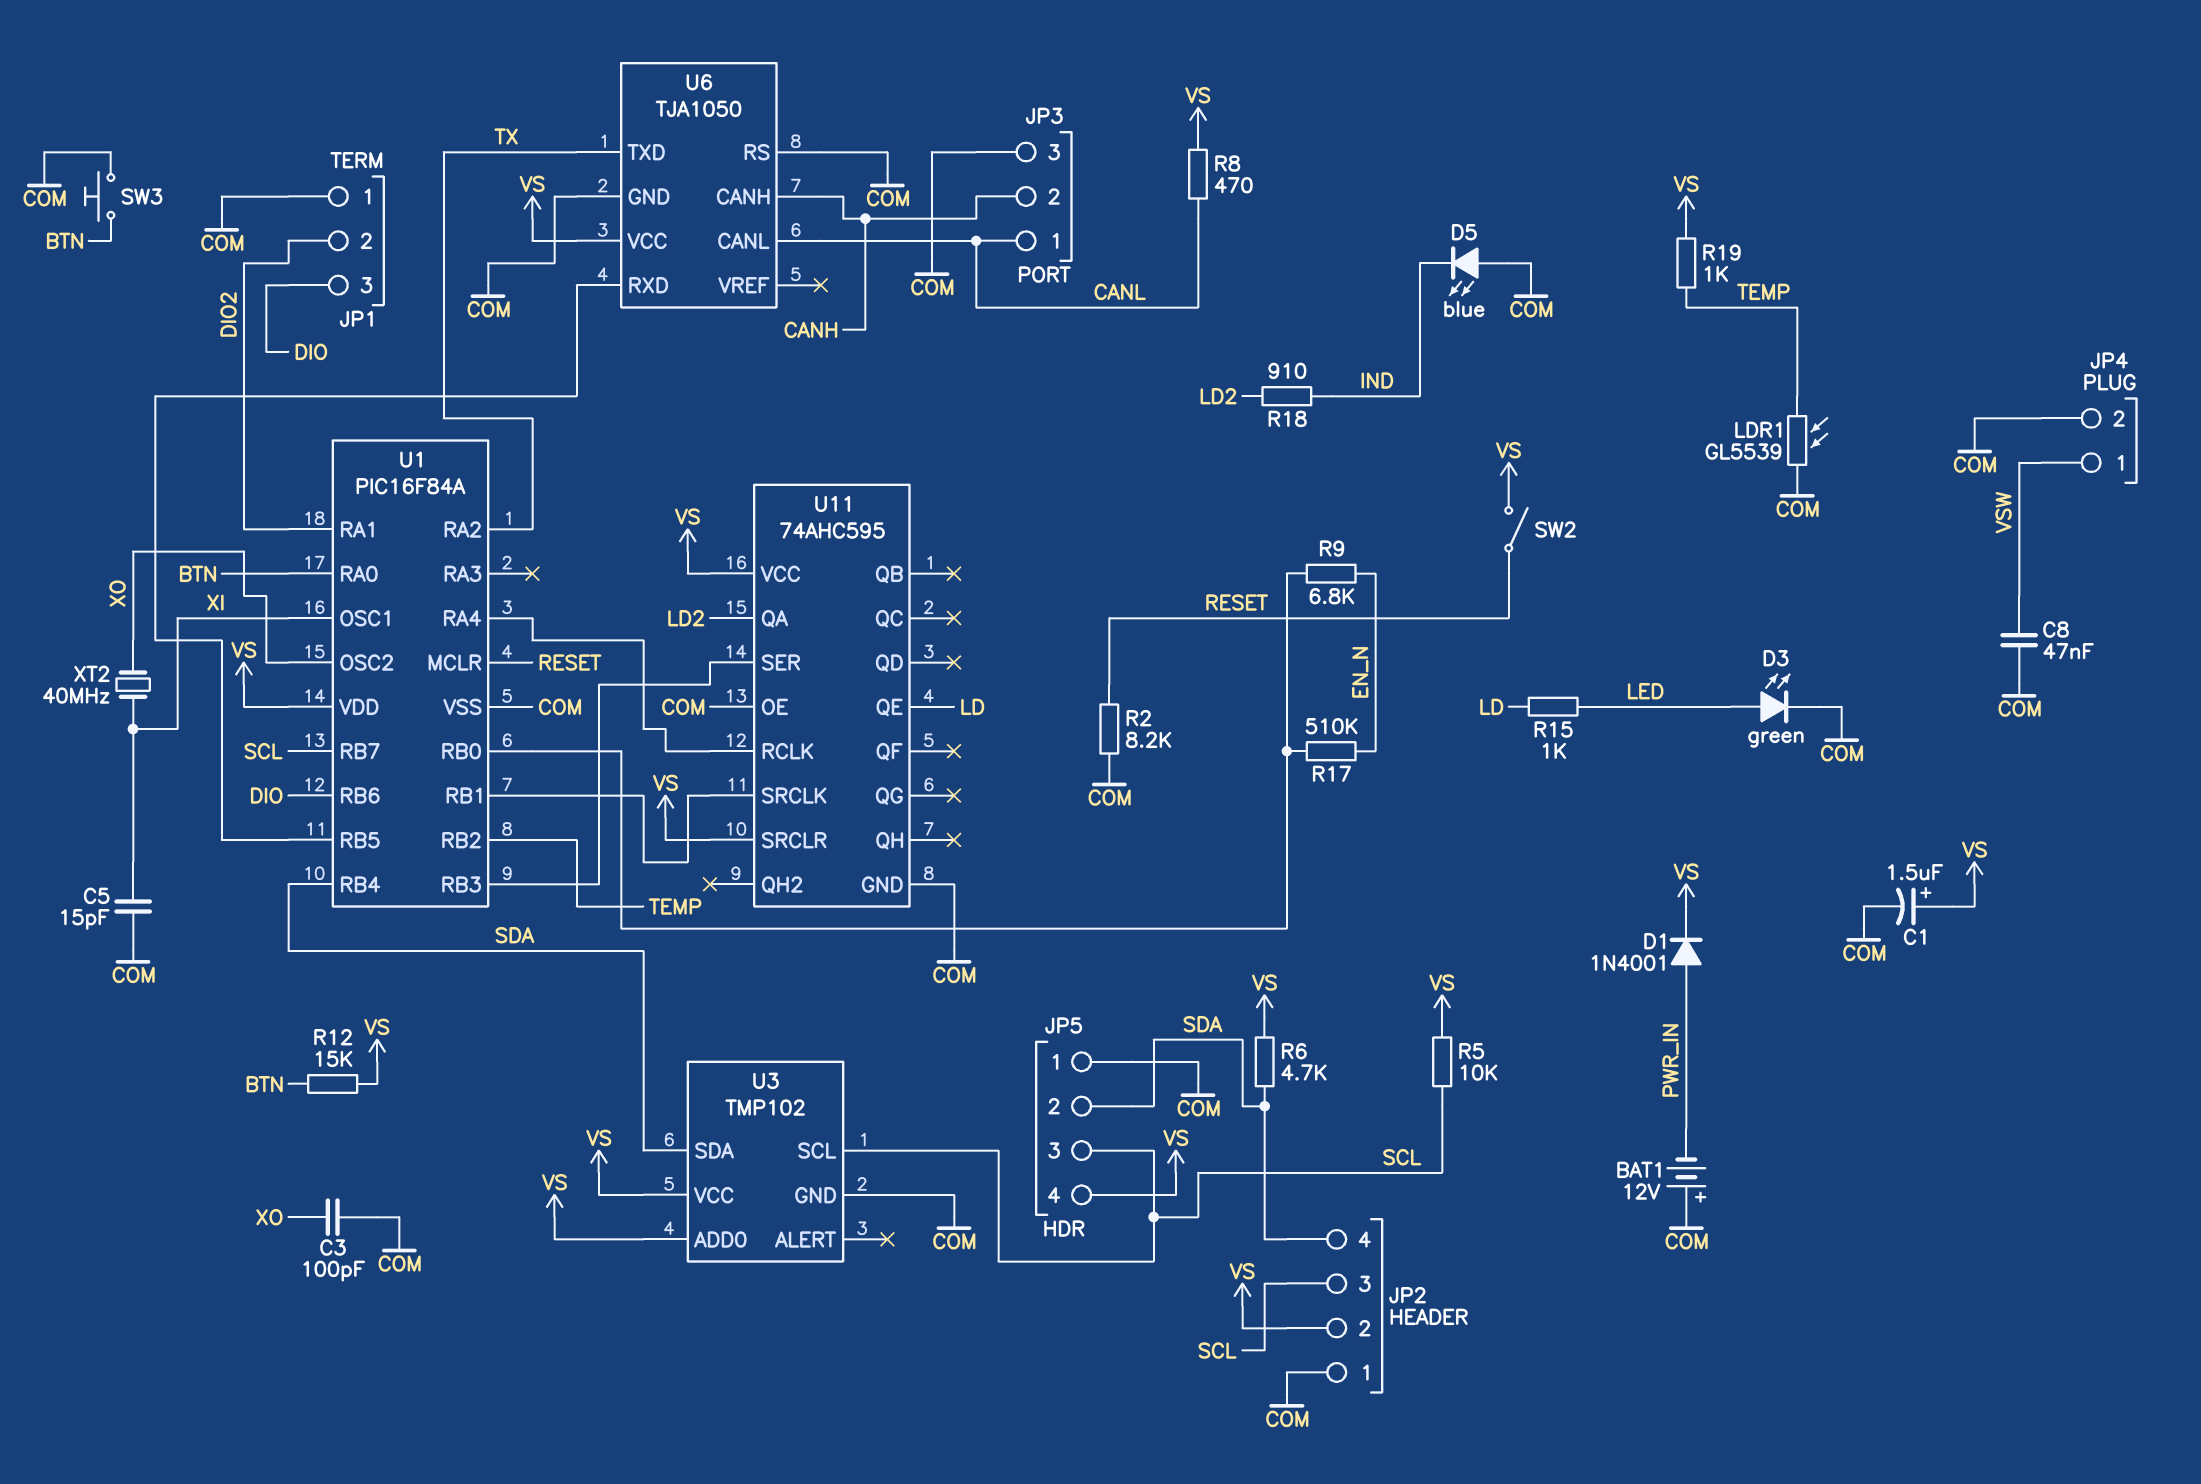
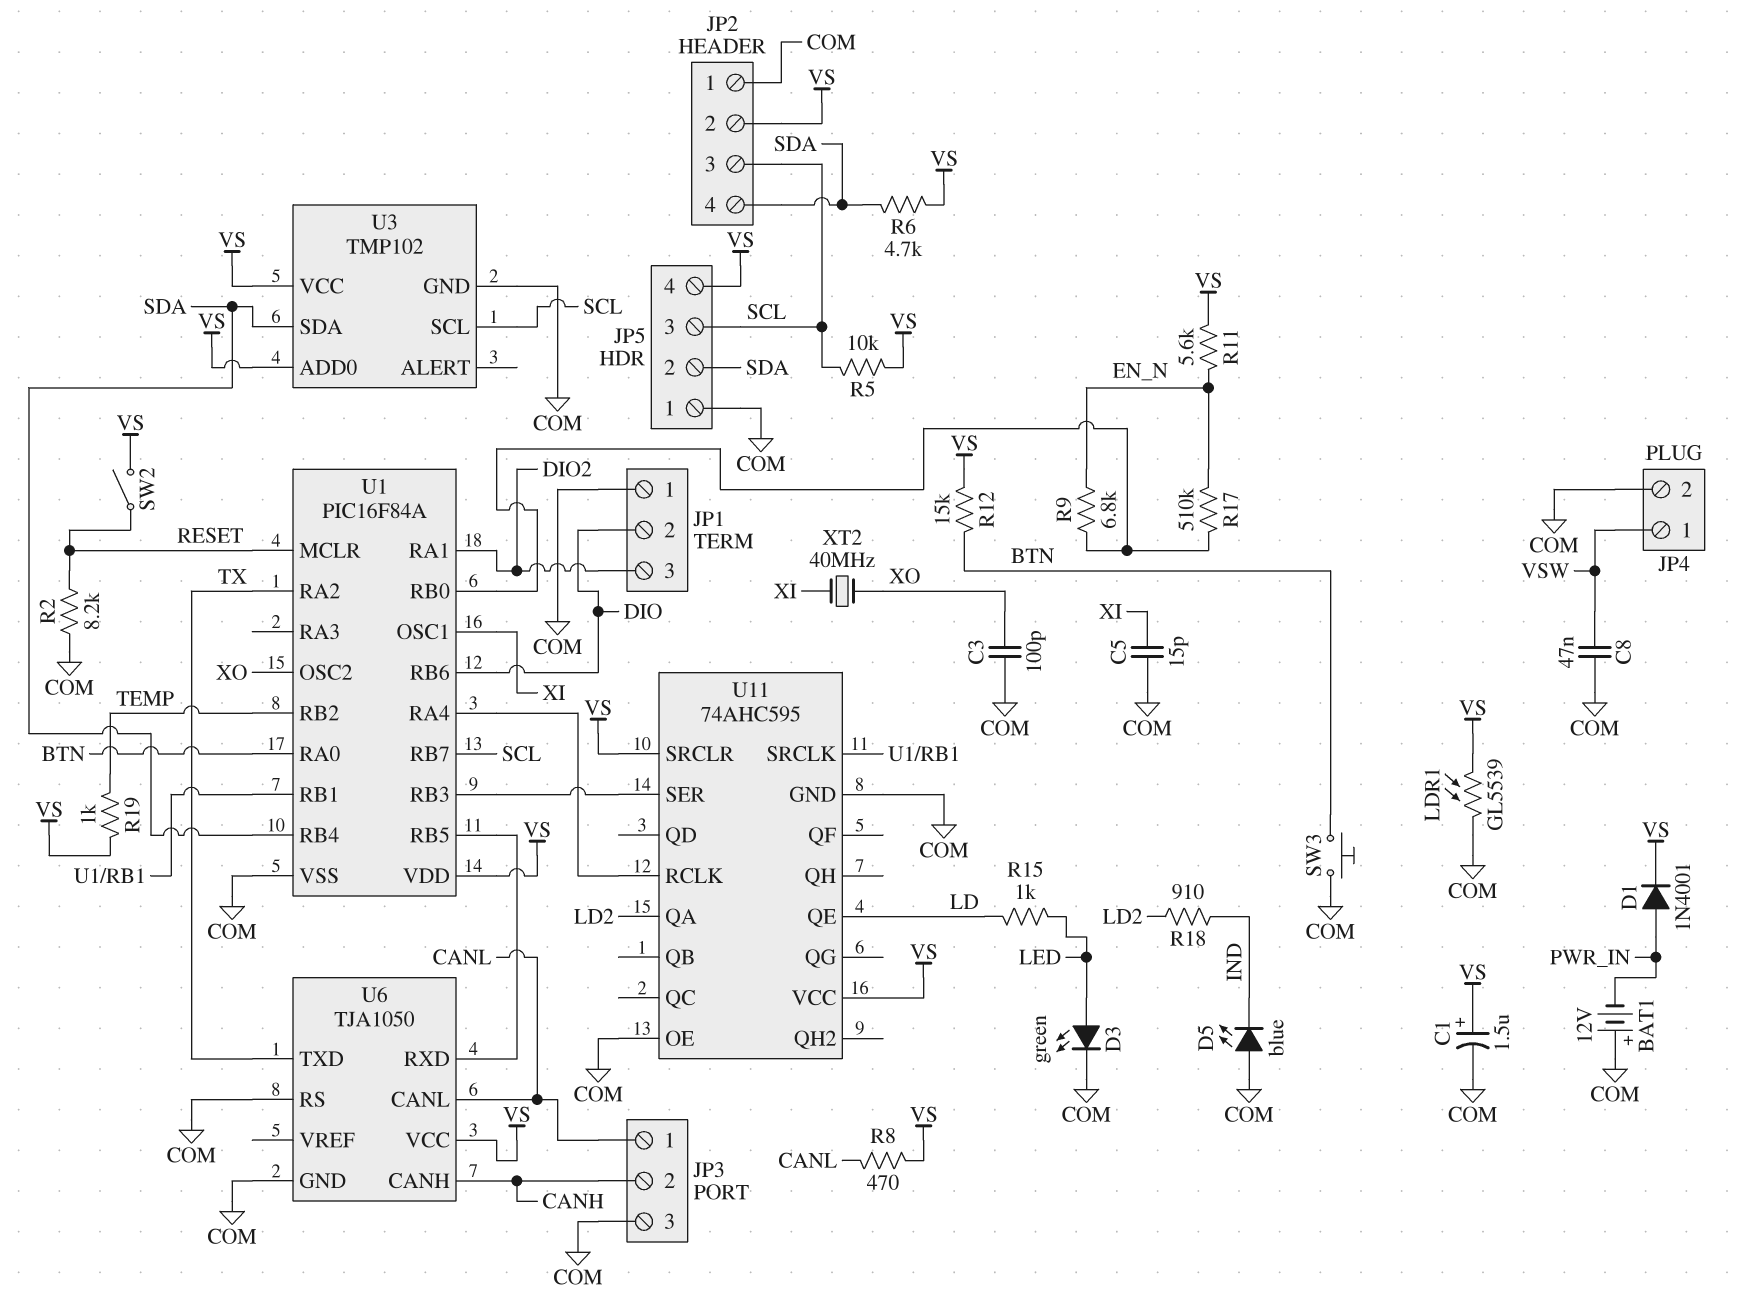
JP1 pin 2: DIO2 -> DIO
JP1 pin 3: DIO -> DIO2
LDR1: GL5539 (COM, TEMP) -> GL5539 (COM, VS)
R11: none -> 5.6k (EN_N, VS)

